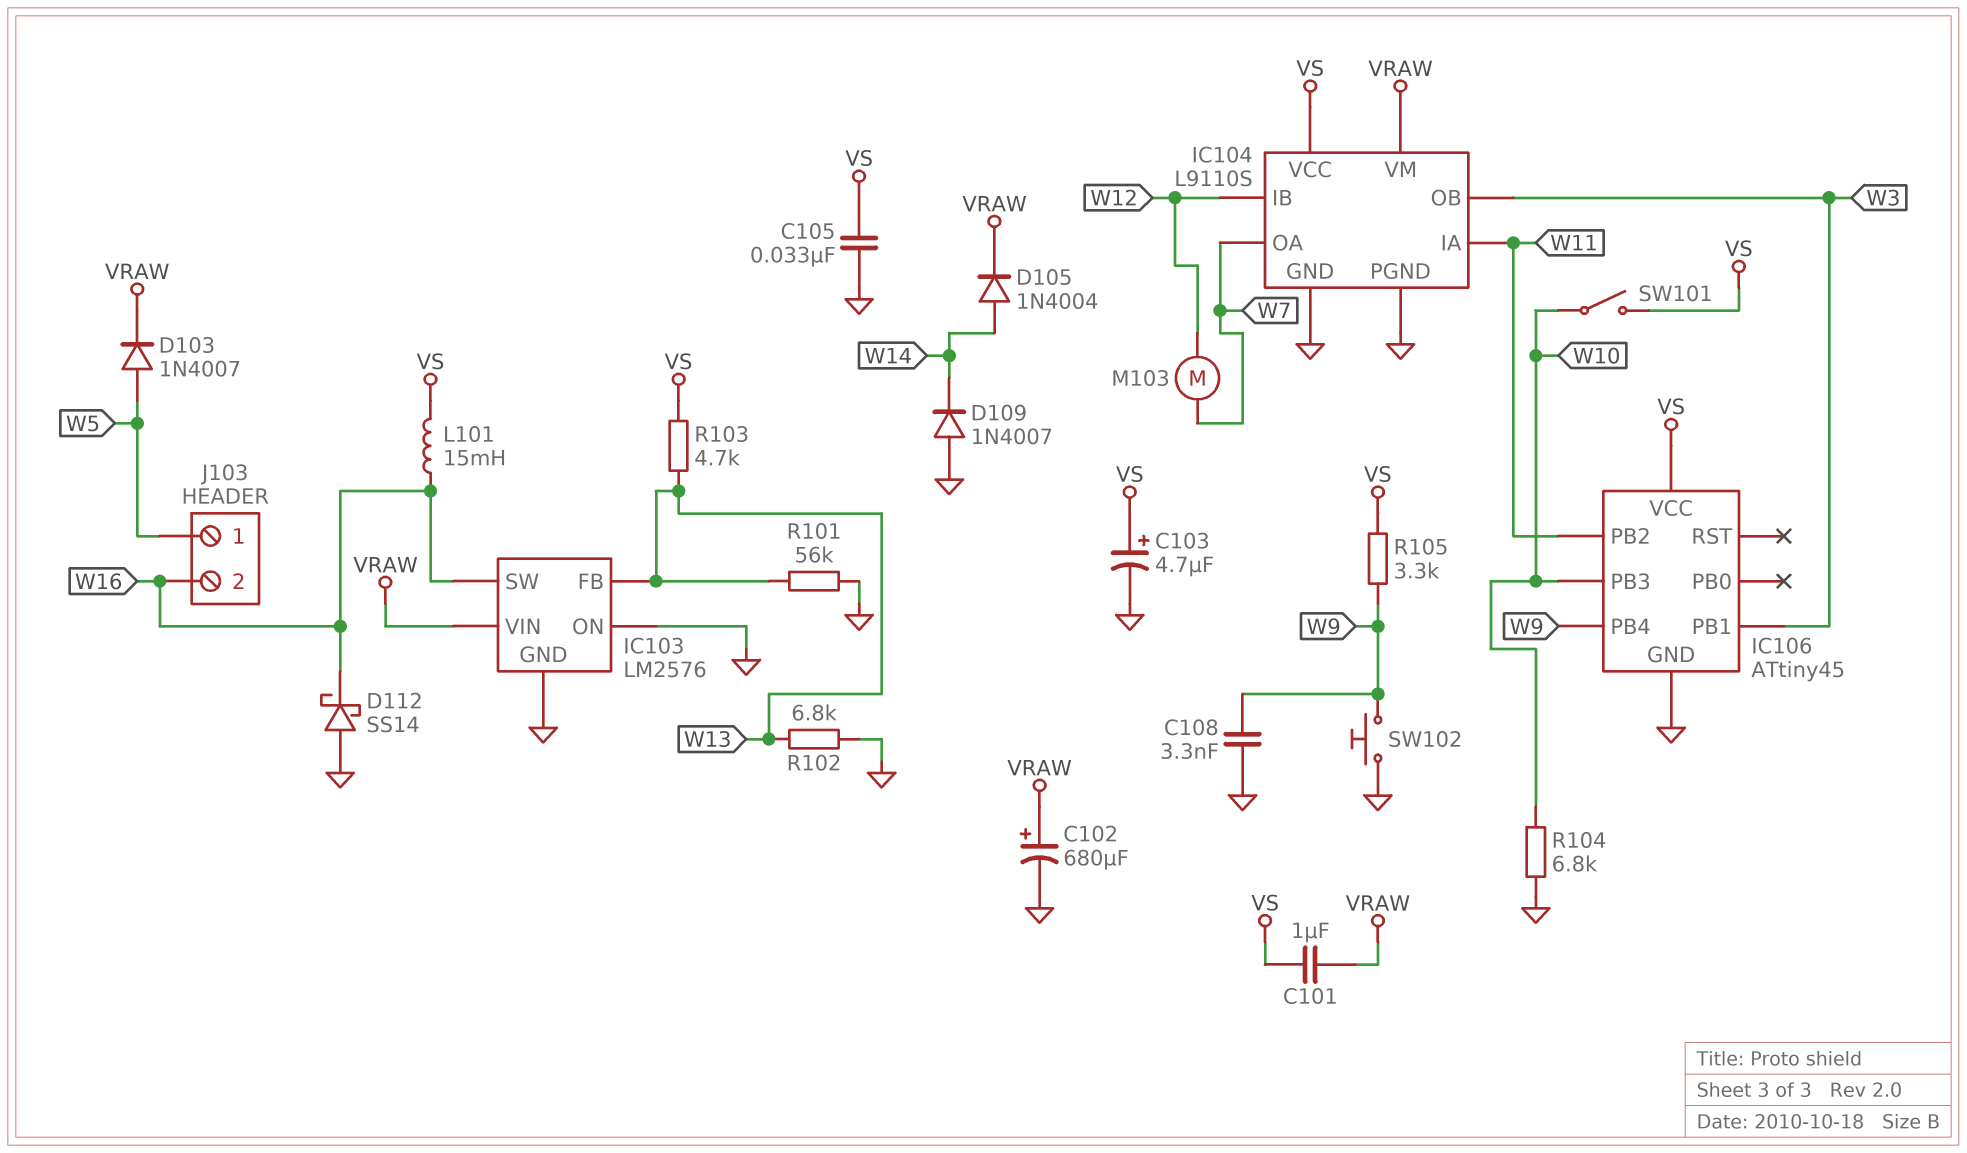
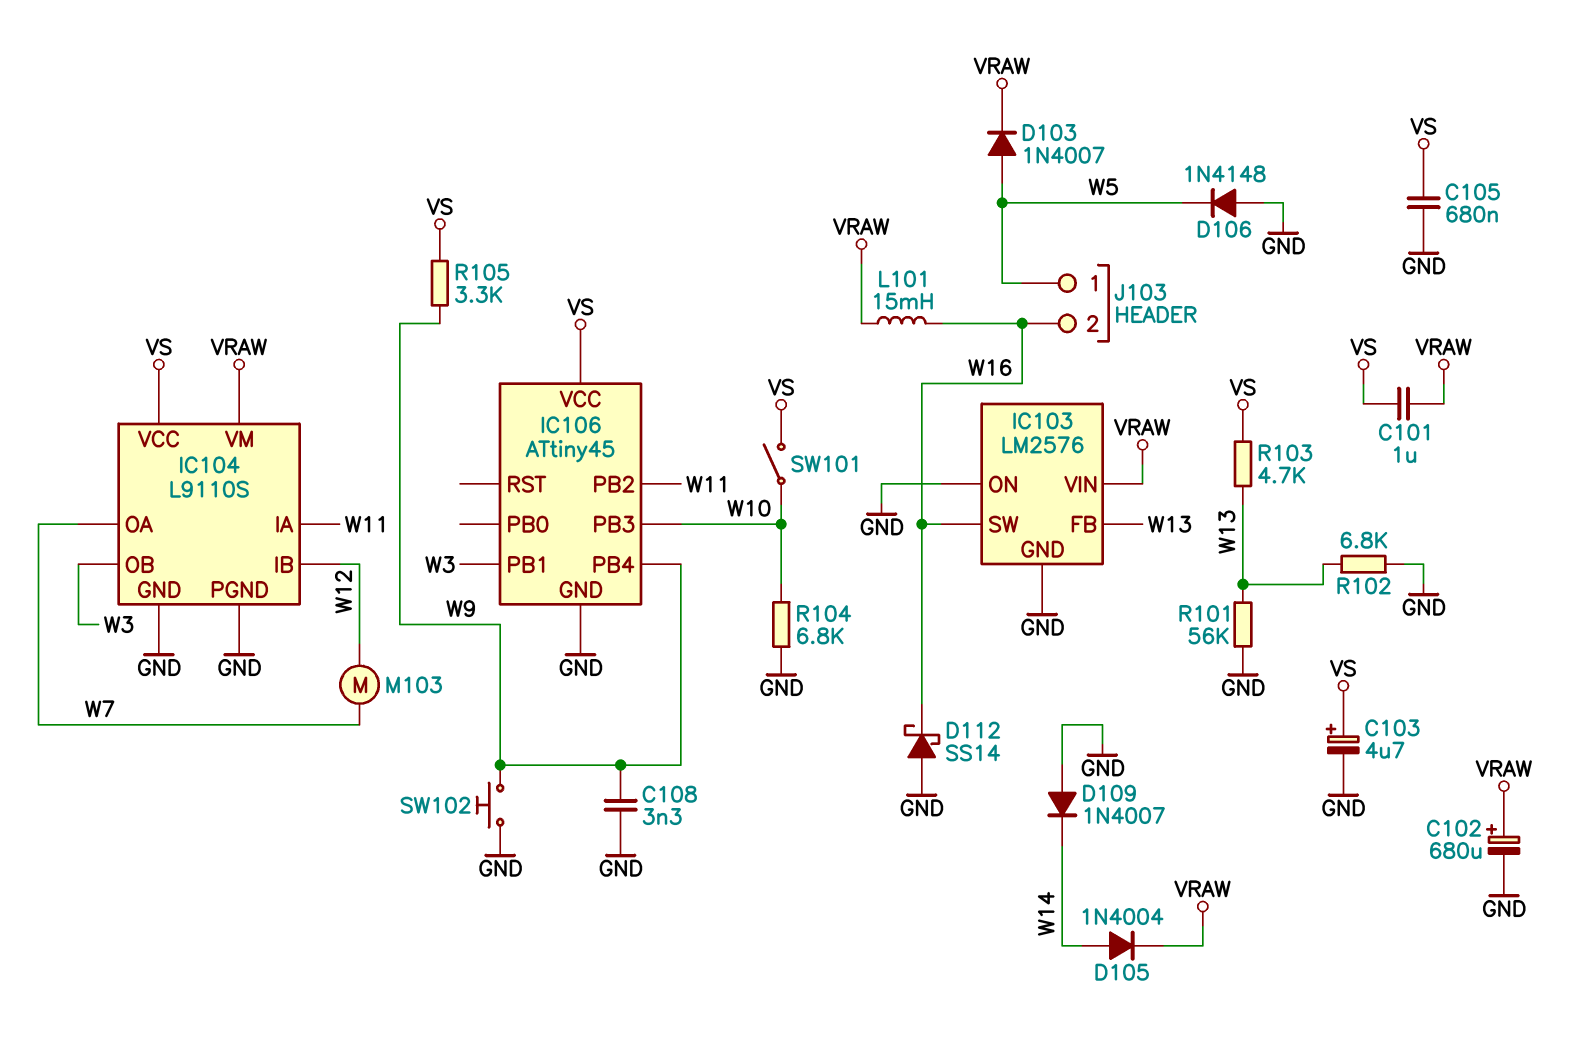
C105: 33nF (GND, VS) -> 680nF (GND, VS)
D106: none -> diode 1N4148 (A GND, K W5)
L101: 15mH (VS, W16) -> 15mH (VRAW, W16)

